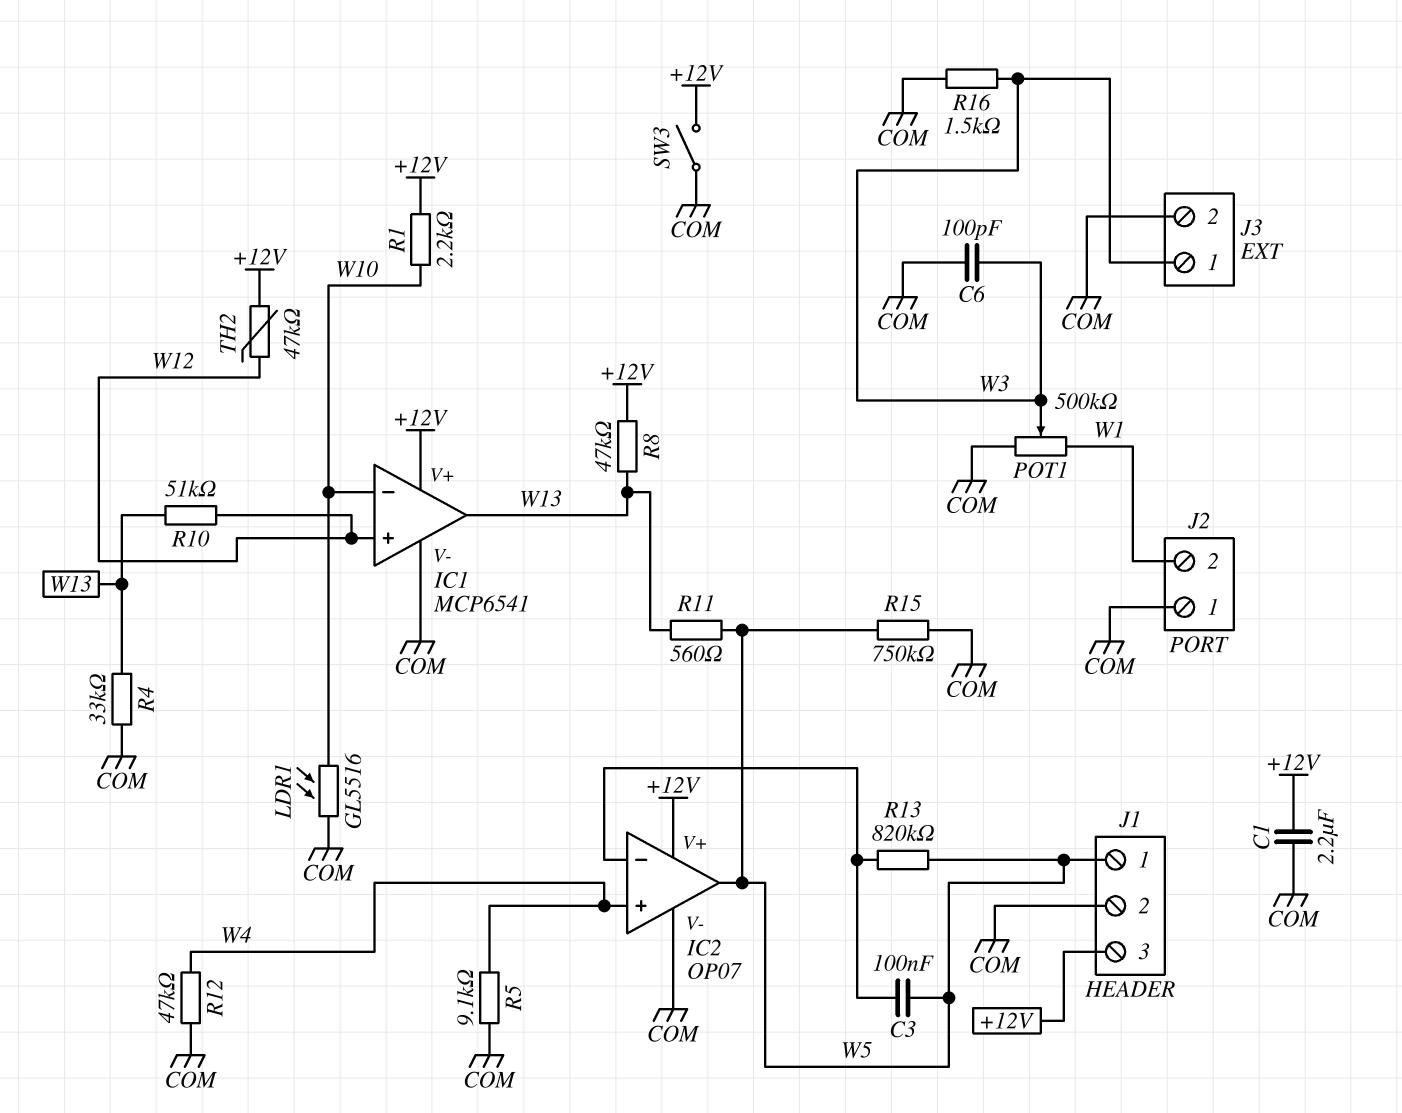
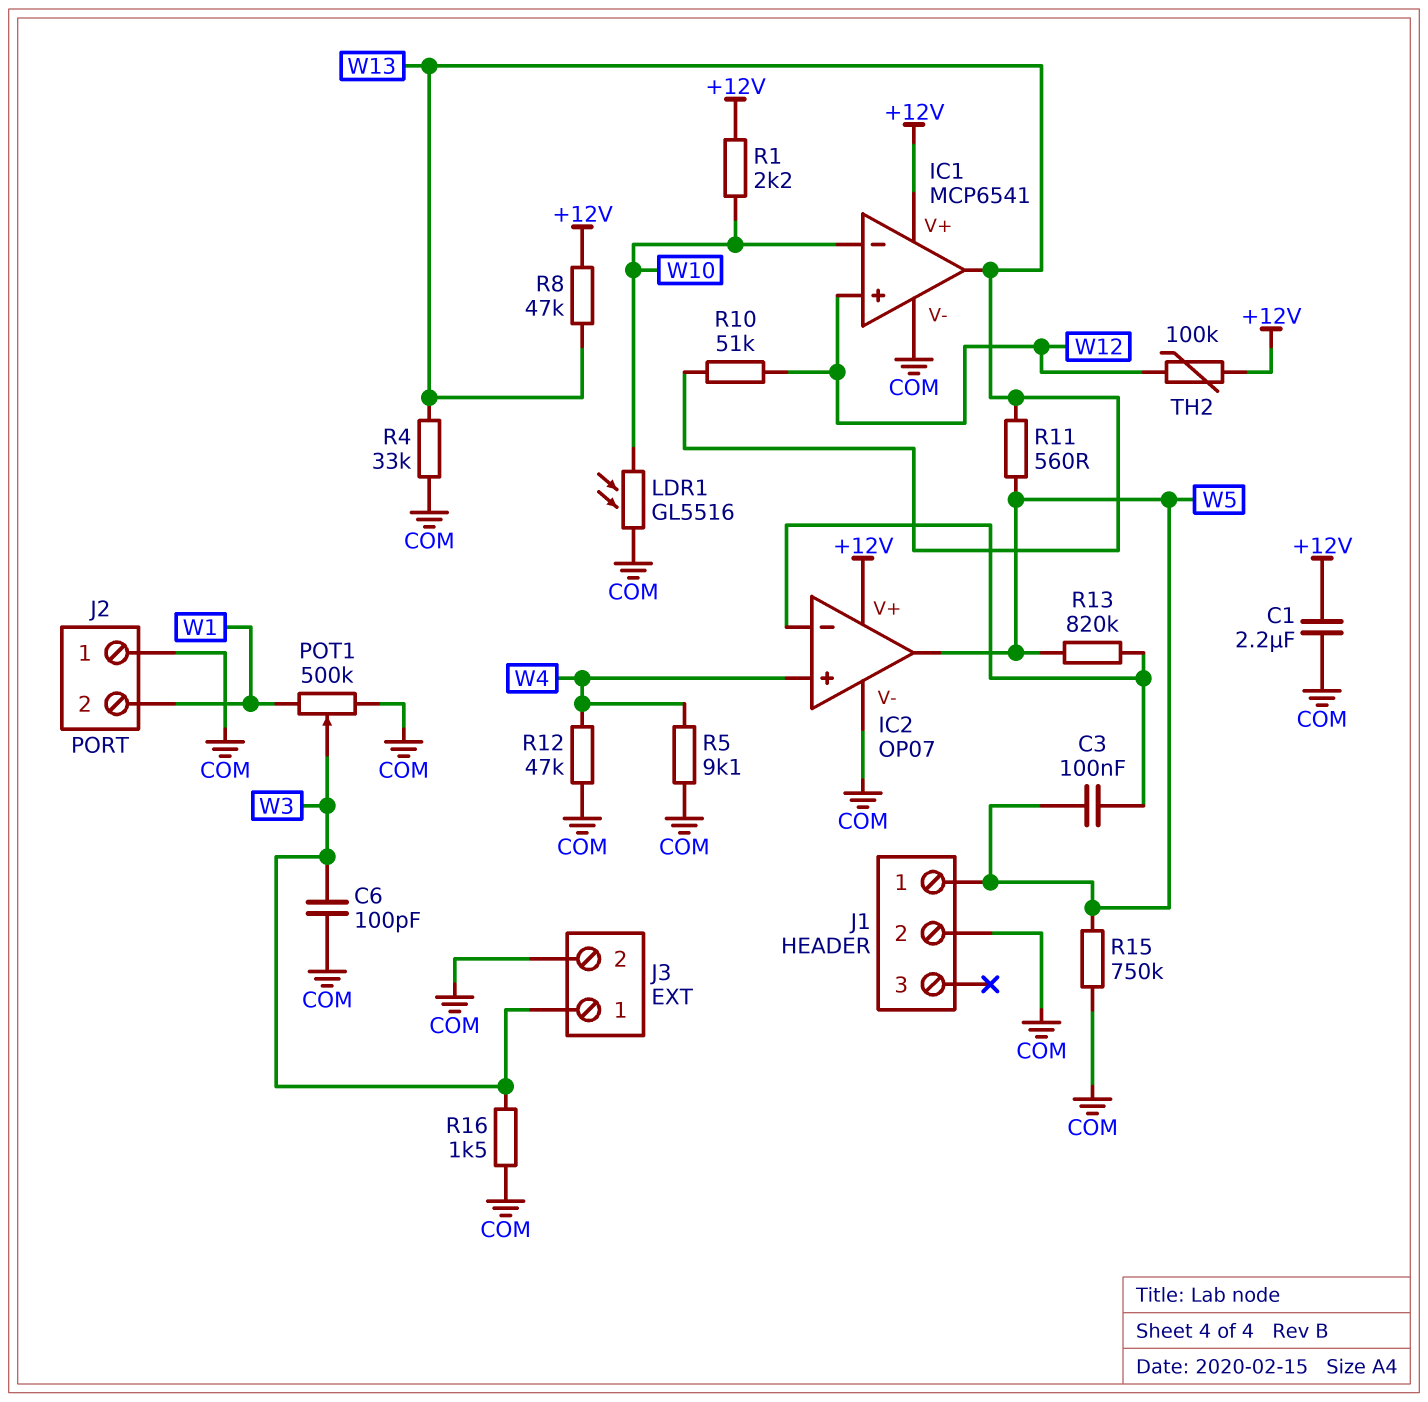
J1 pin 3: +12V -> none
SW3: switch (+12V, COM) -> none
TH2: 47k (+12V, W12) -> 100k (+12V, W12)

